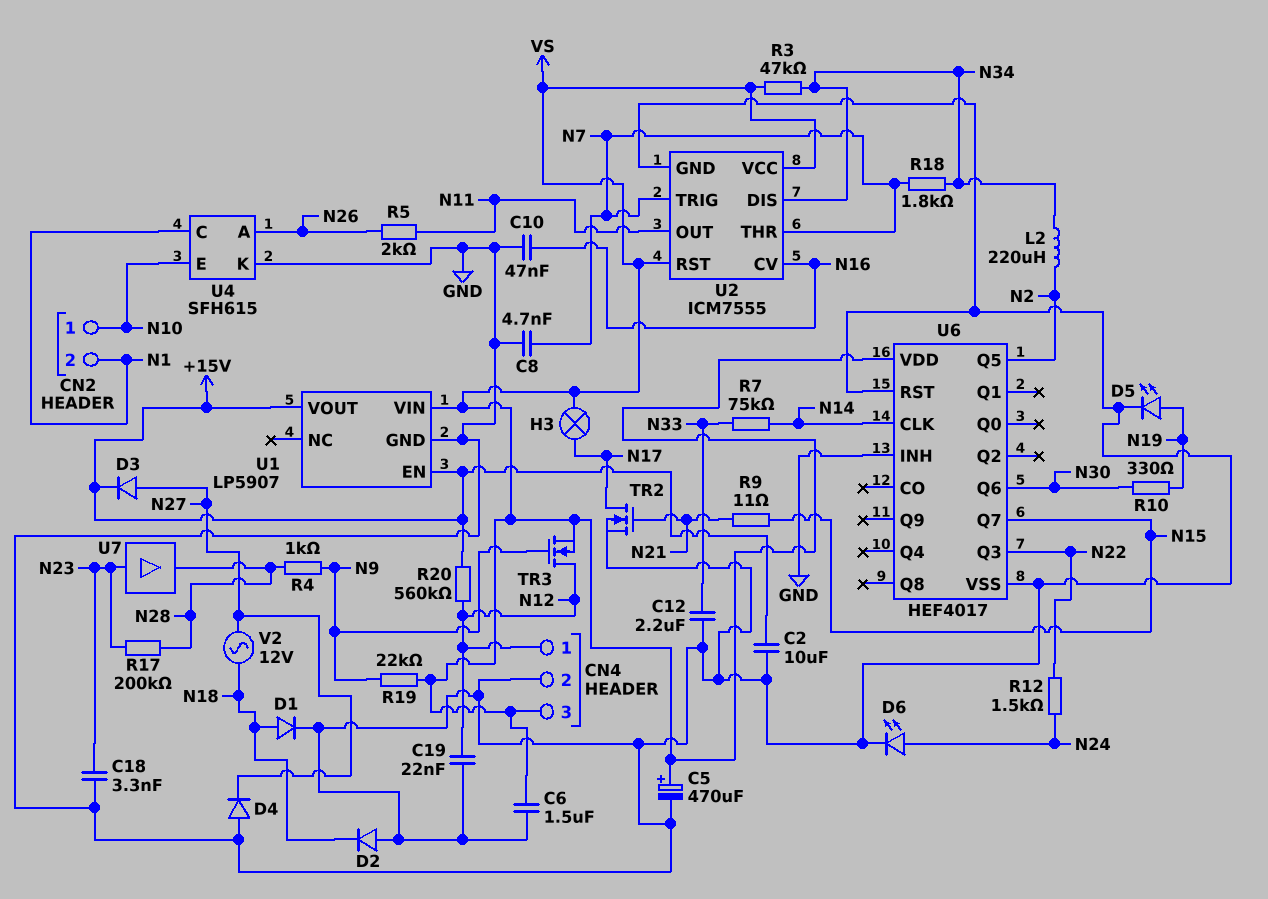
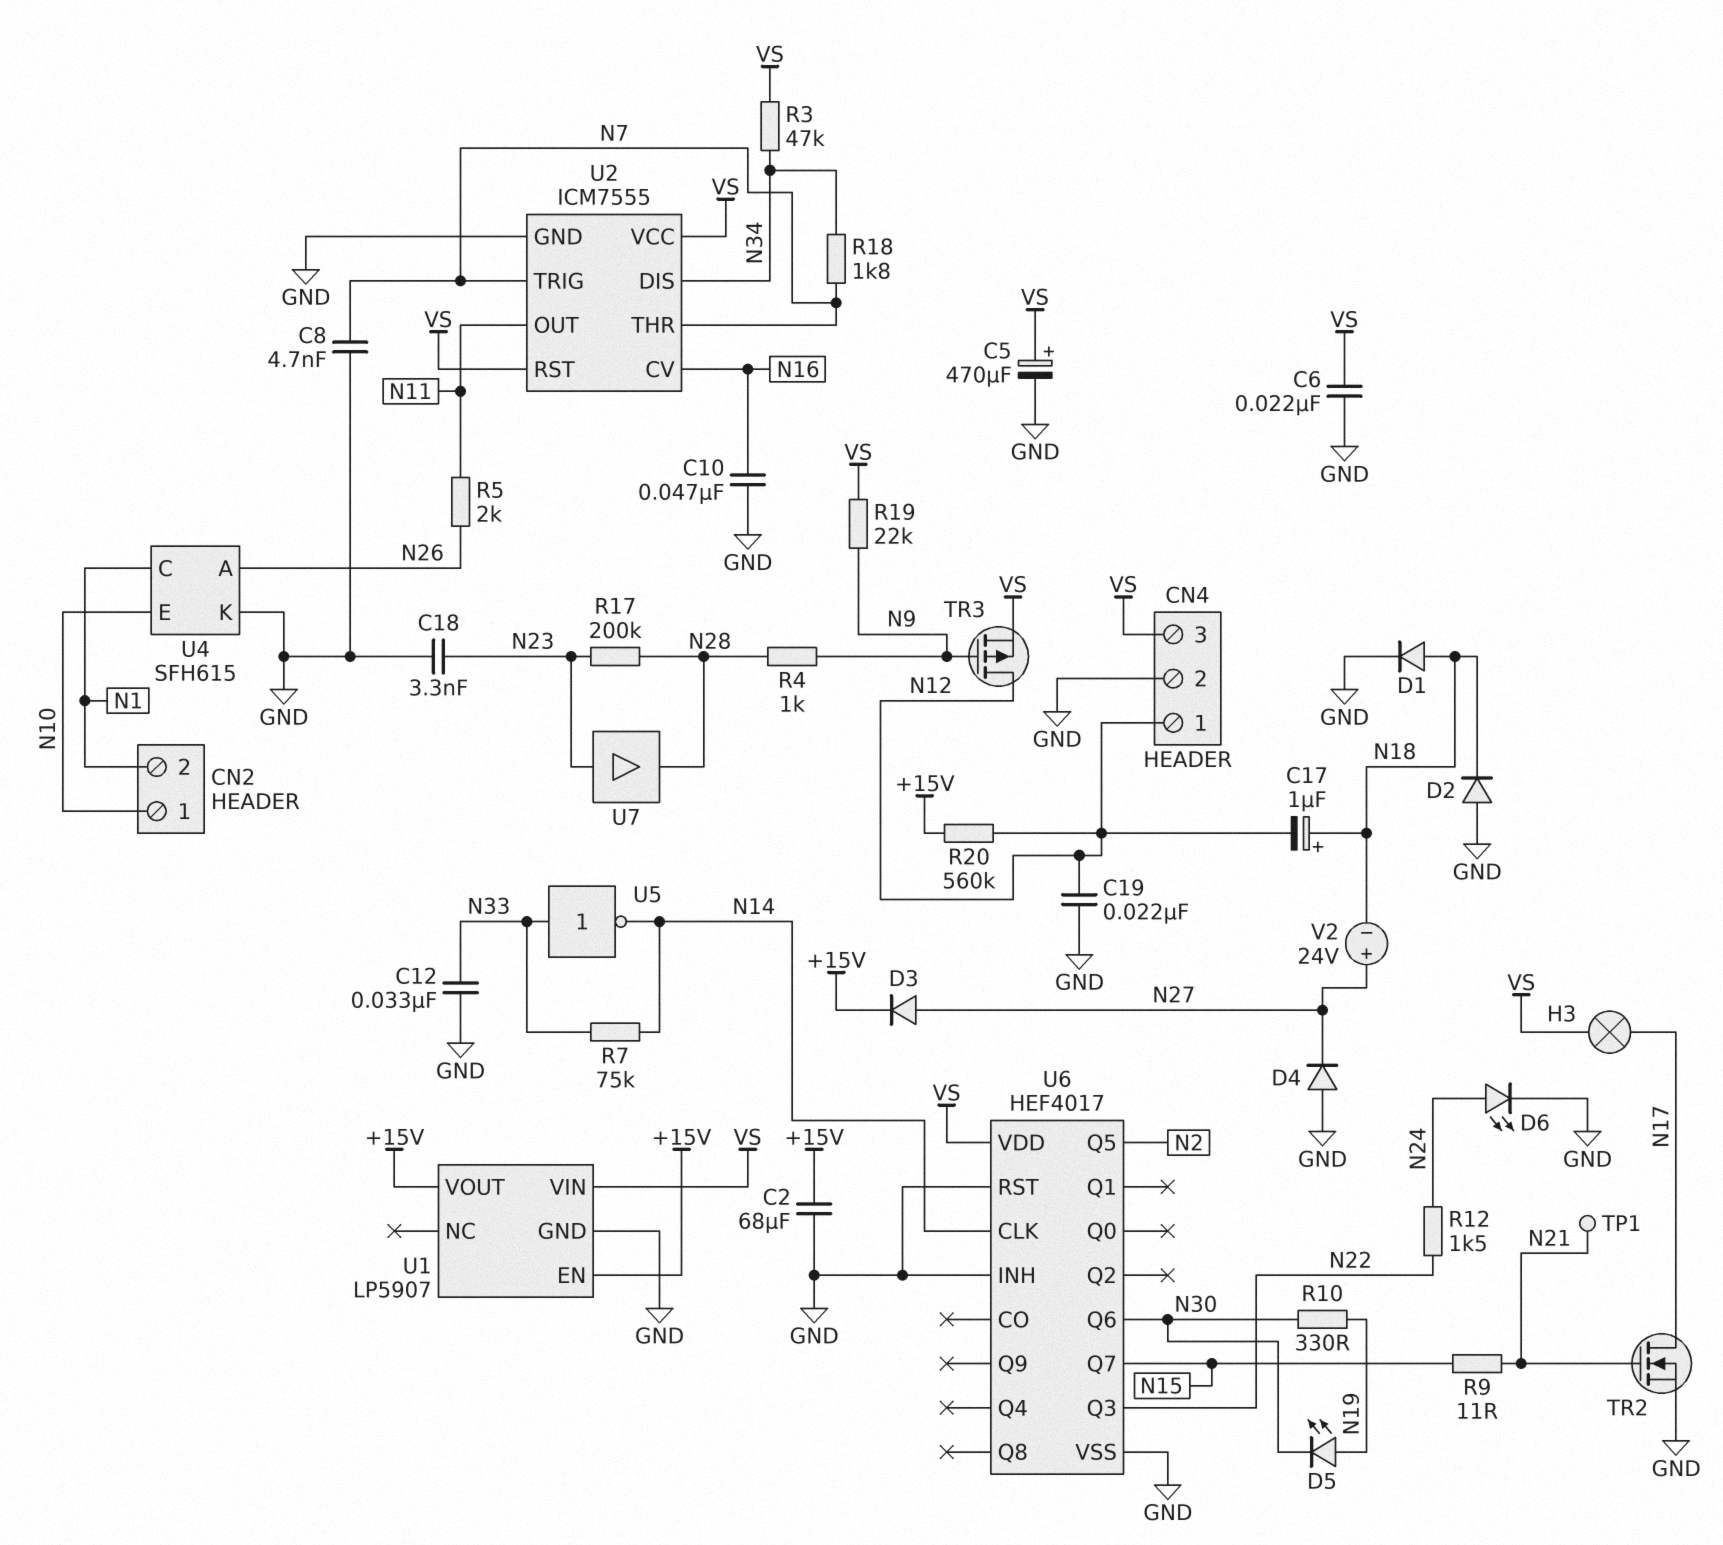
C2: 10uF (+15V, GND) -> 68uF (+15V, GND)
C6: 1.5uF (GND, VS) -> 22nF (GND, VS)
C12: 2.2uF (GND, N33) -> 33nF (GND, N33)
C17: none -> 1uF (plus N18, minus N12)
D5: LED (A N19, K GND) -> LED (A N19, K N30)
L2: 220uH (N2, N34) -> none
TP1: none -> test point (N21)
TR3: NMOS (G N9, D N12, S VS) -> PMOS (G N9, D N12, S VS)
U5: none -> NOT (in N33, out N14)
V2: AC 12V (N18, N27) -> 24V (plus N27, minus N18)

